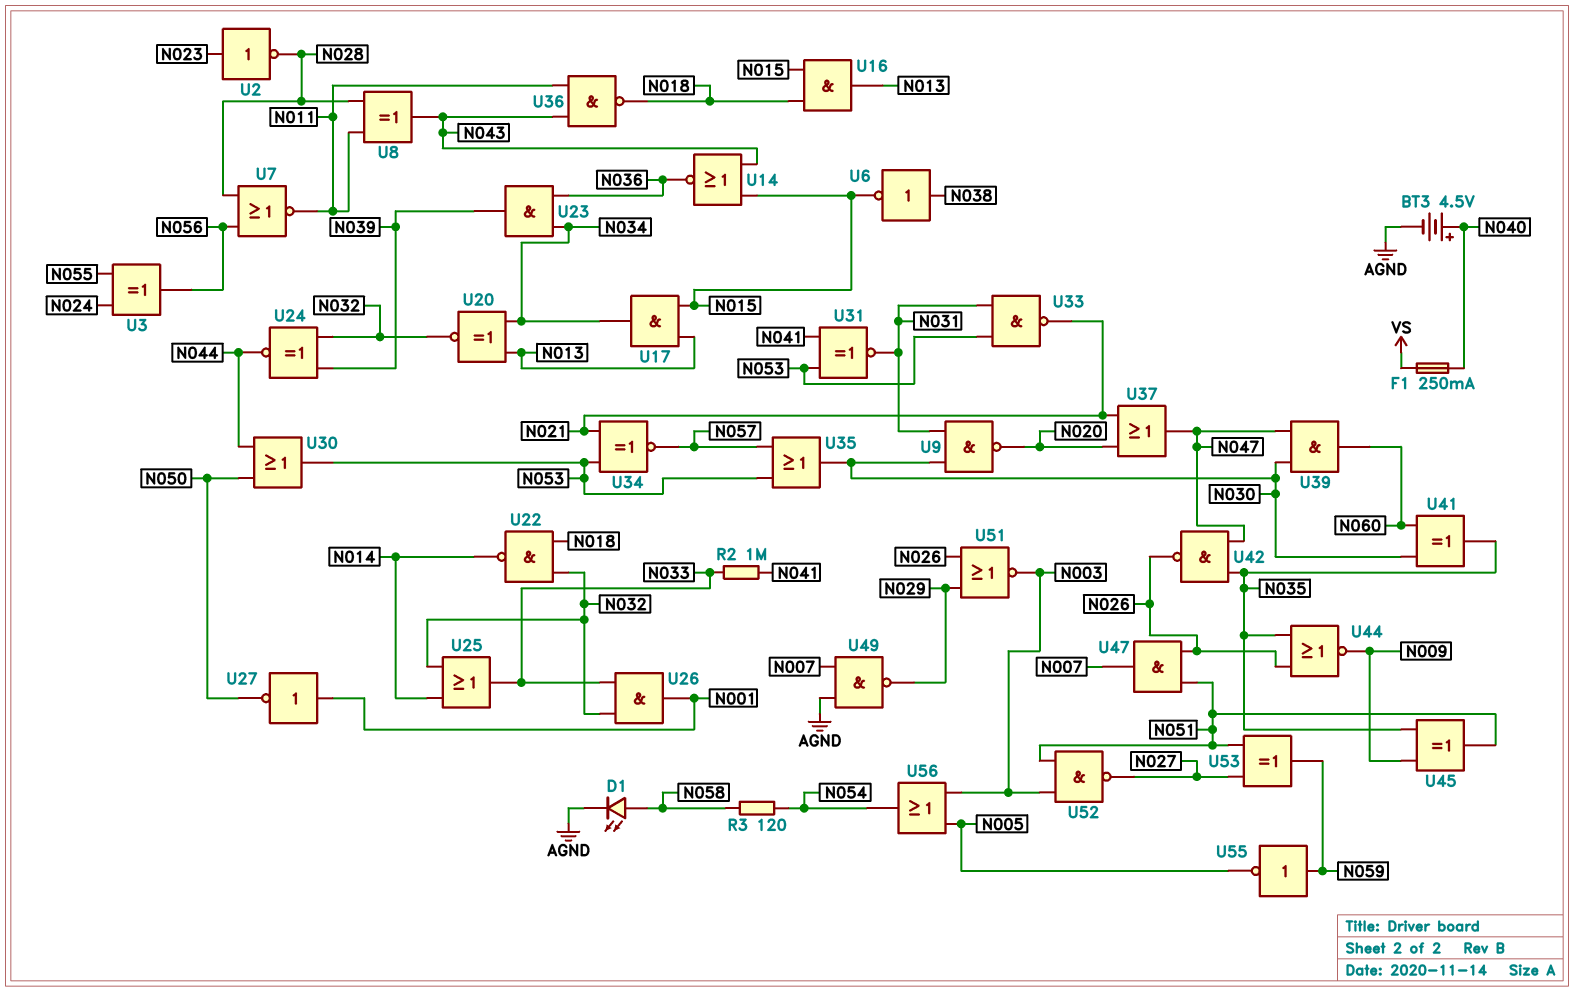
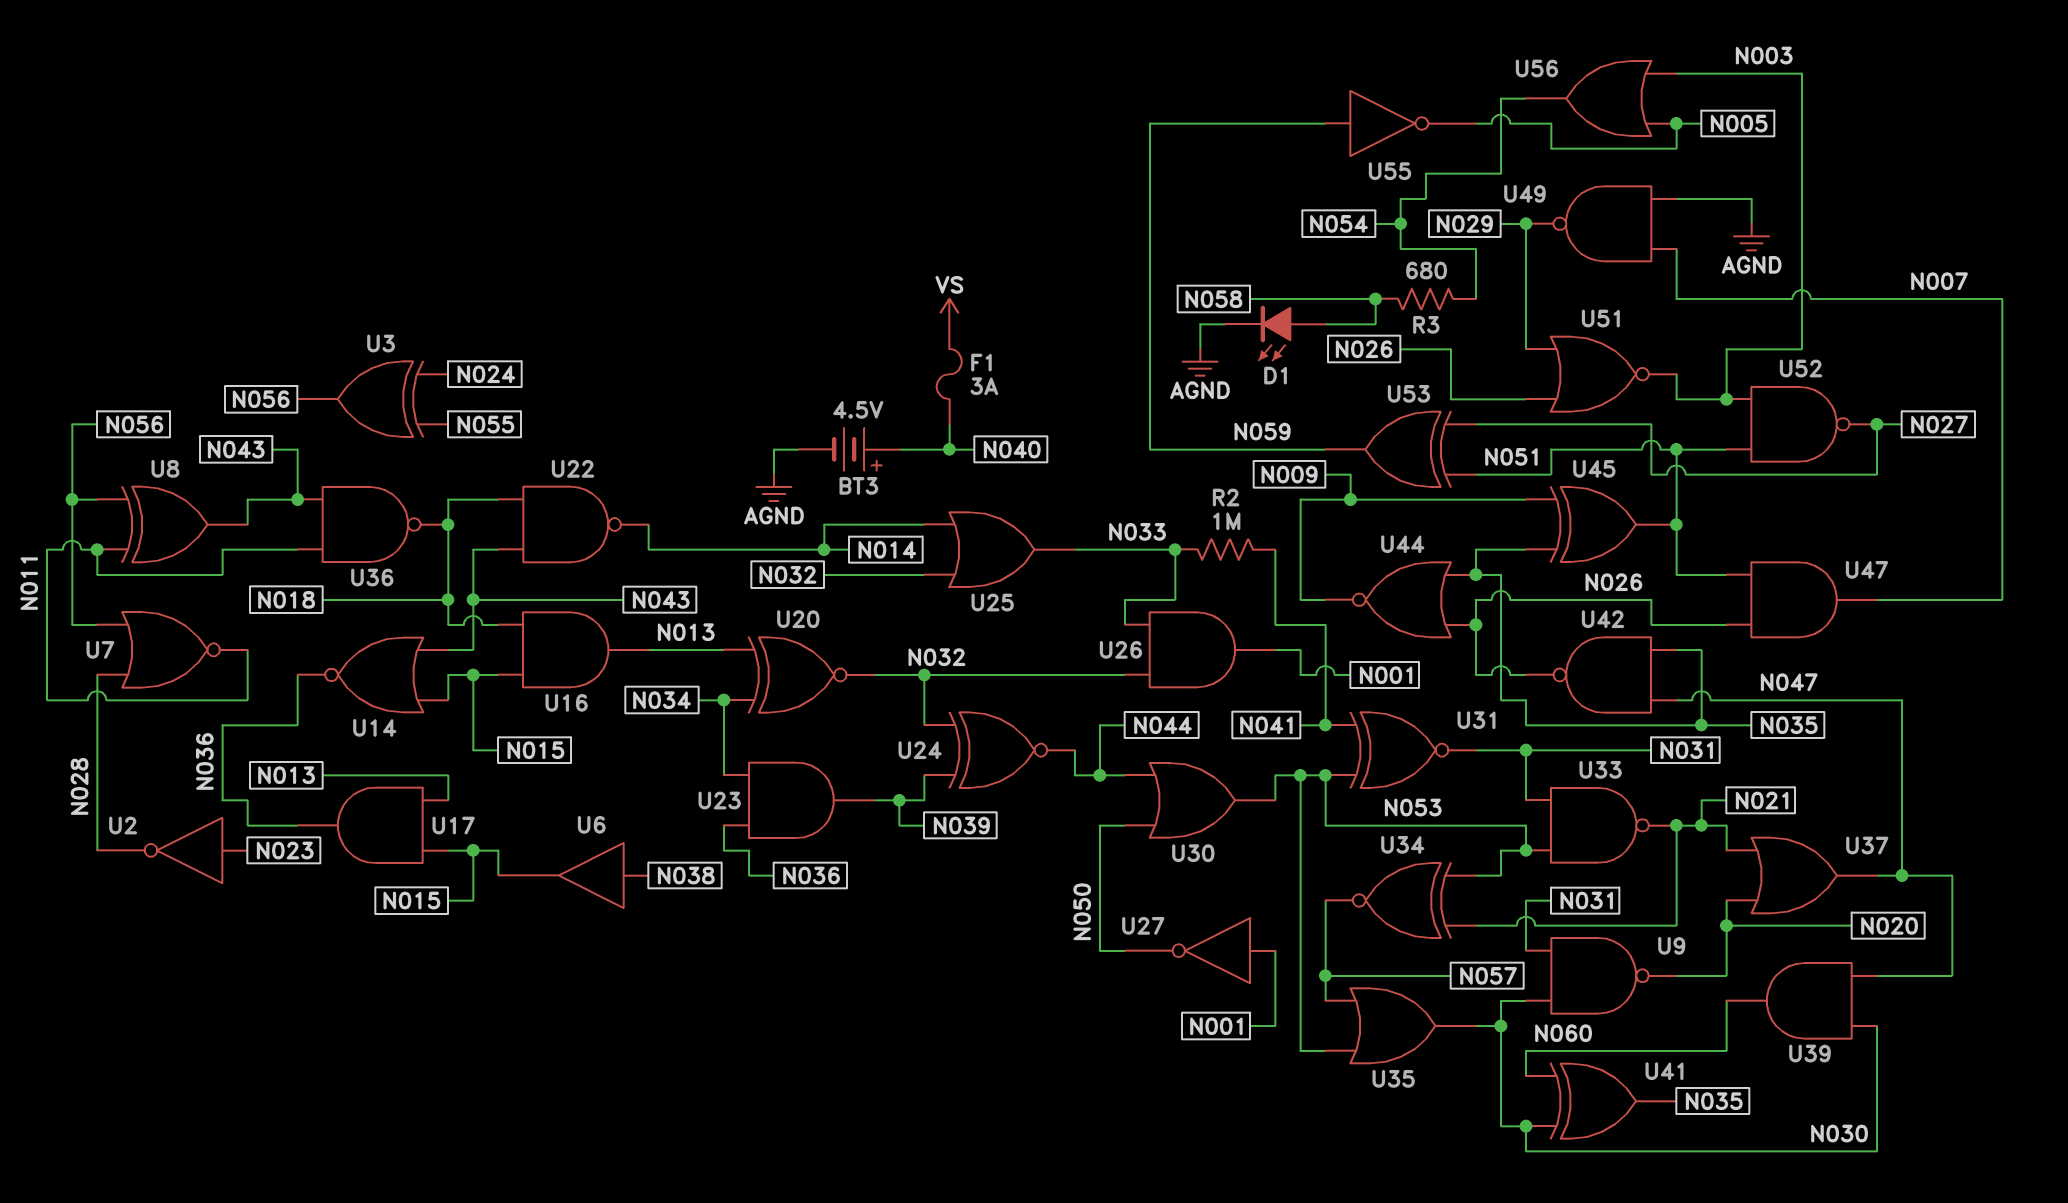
F1: 250mA (N040, VS) -> 3A (N040, VS)
R3: 120 (N054, N058) -> 680 (N054, N058)
U6: NOT (in N038, out N015) -> buffer (in N038, out N015)
U8: XOR (in N011, in N028, out N043) -> XOR (in N011, in N056, out N043)
U17: AND (in N013, in N015, out N034) -> AND (in N013, in N015, out N036)
U22: NAND (in N018, in N032, out N014) -> NAND (in N018, in N043, out N014)

